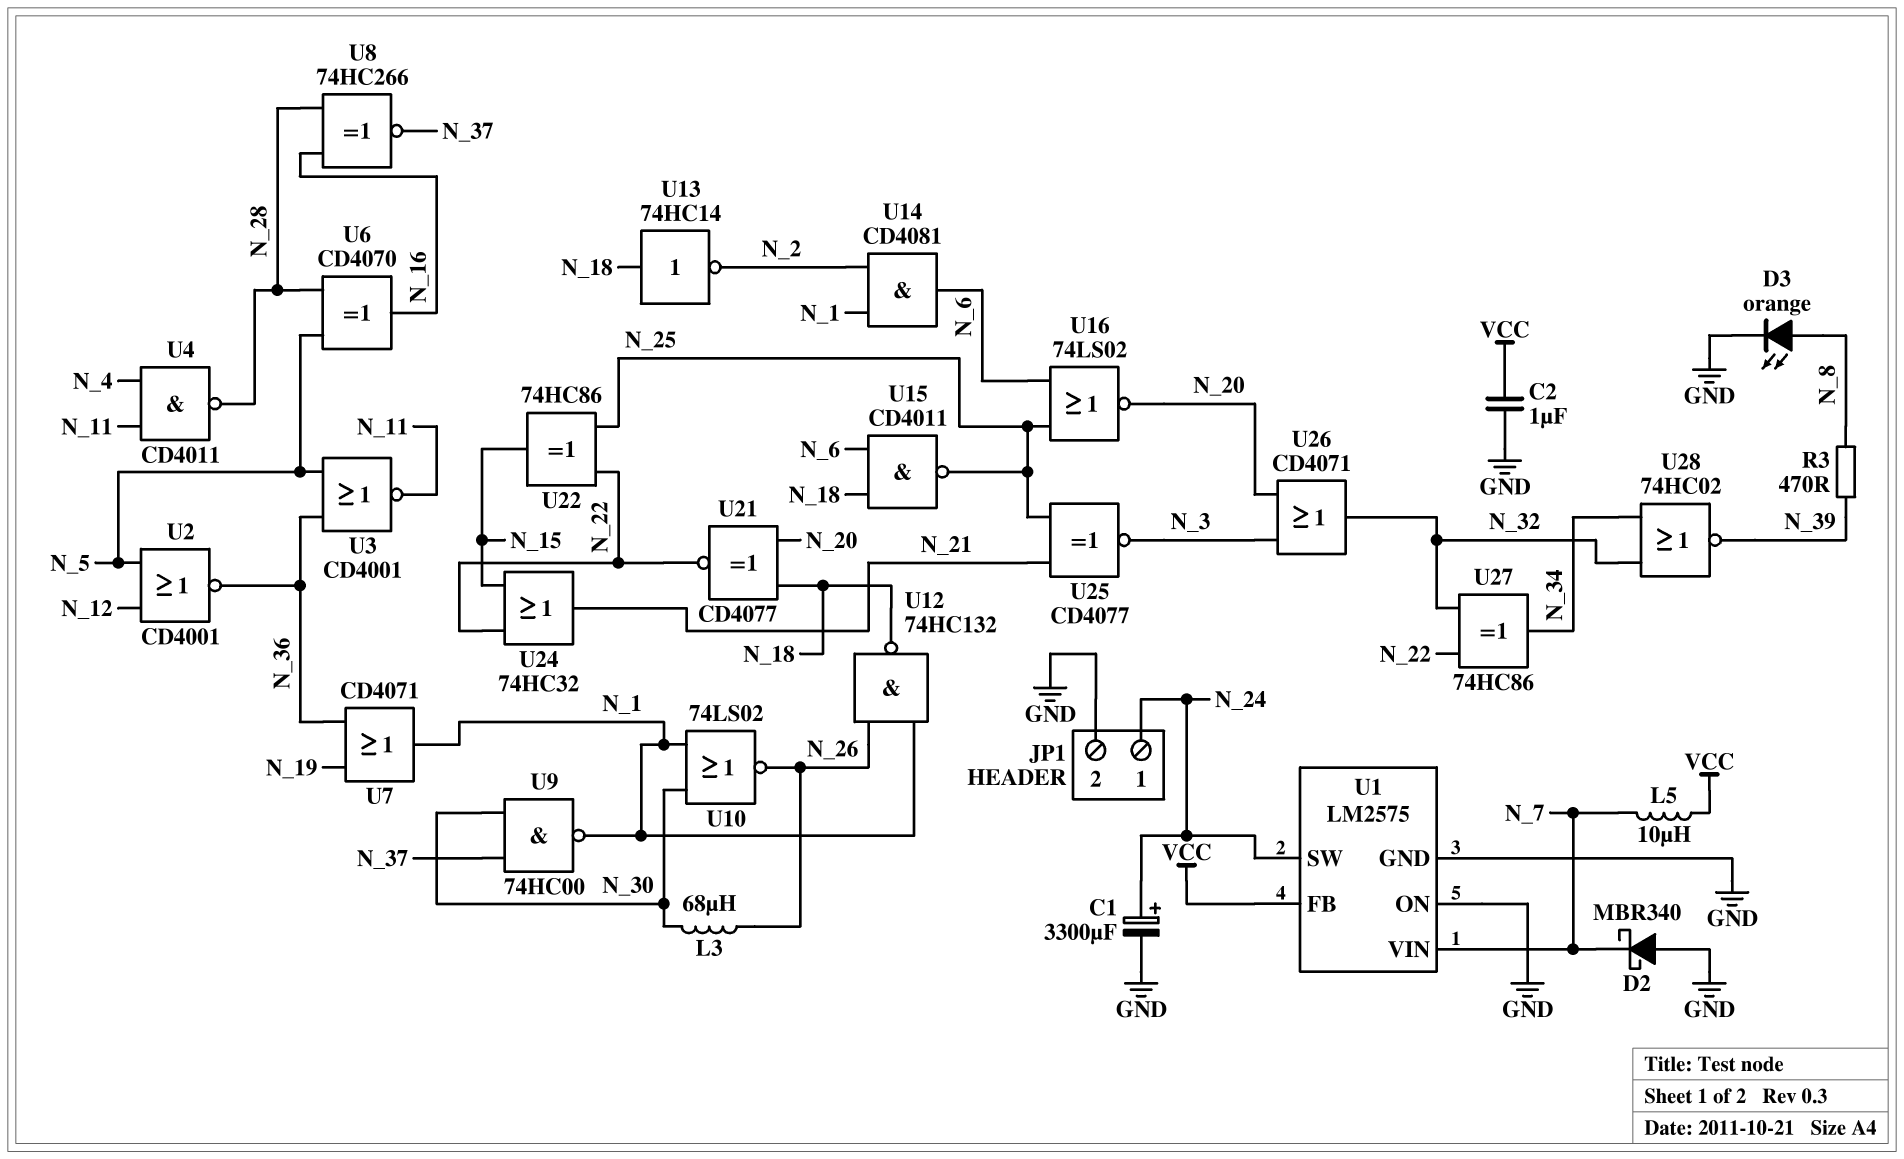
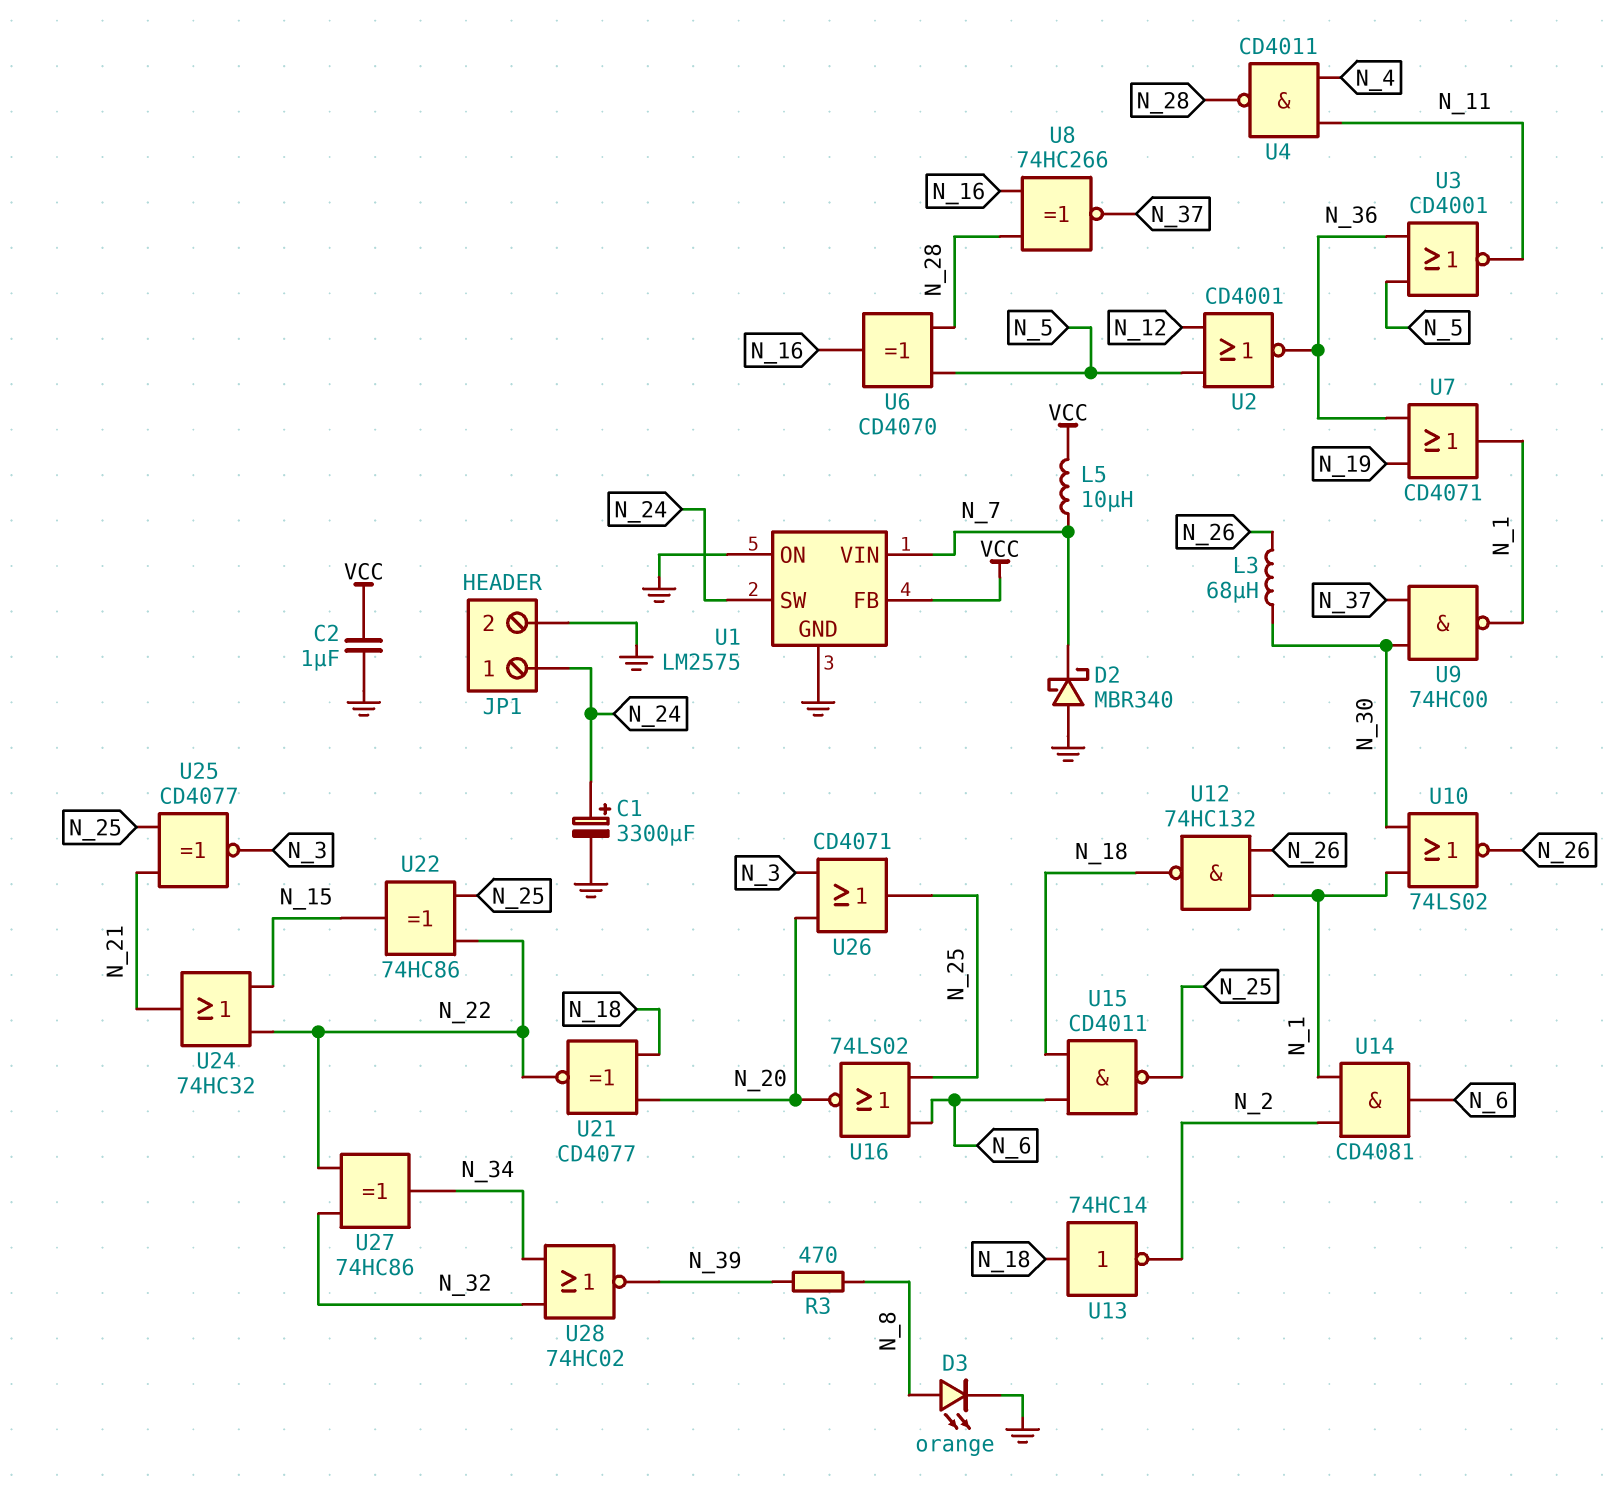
U26: OR CD4071 (in N_3, in N_20, out N_32) -> OR CD4071 (in N_3, in N_20, out N_25)

